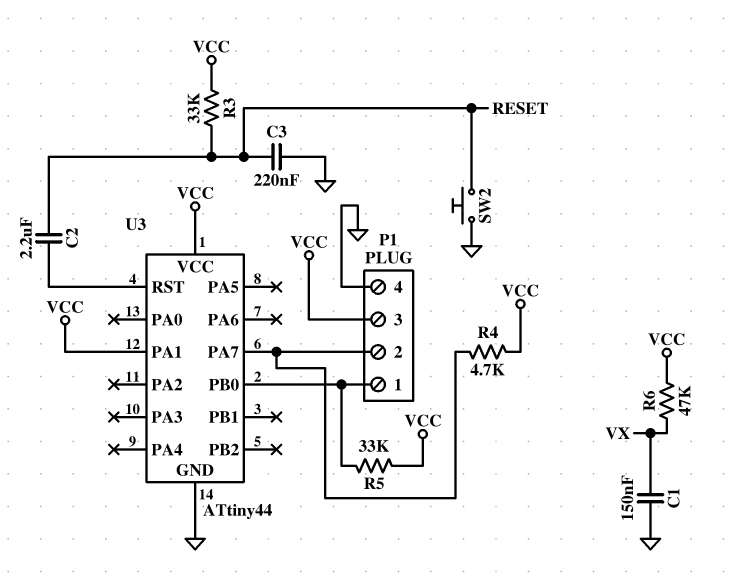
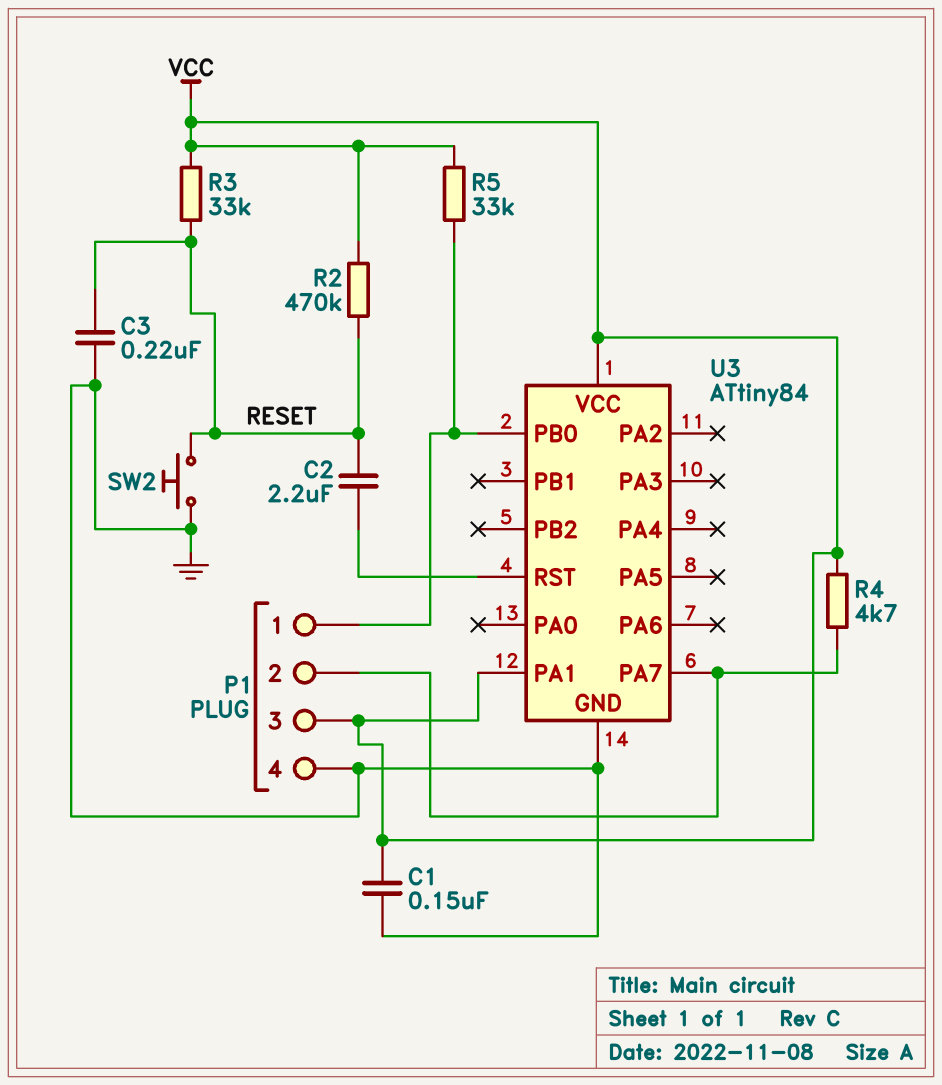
C1: 150nF (GND, VX) -> 150nF (GND, VCC)
R2: none -> 470k (RESET, VCC)
R6: 47k (VCC, VX) -> none
U3: ATtiny44 -> ATtiny84

